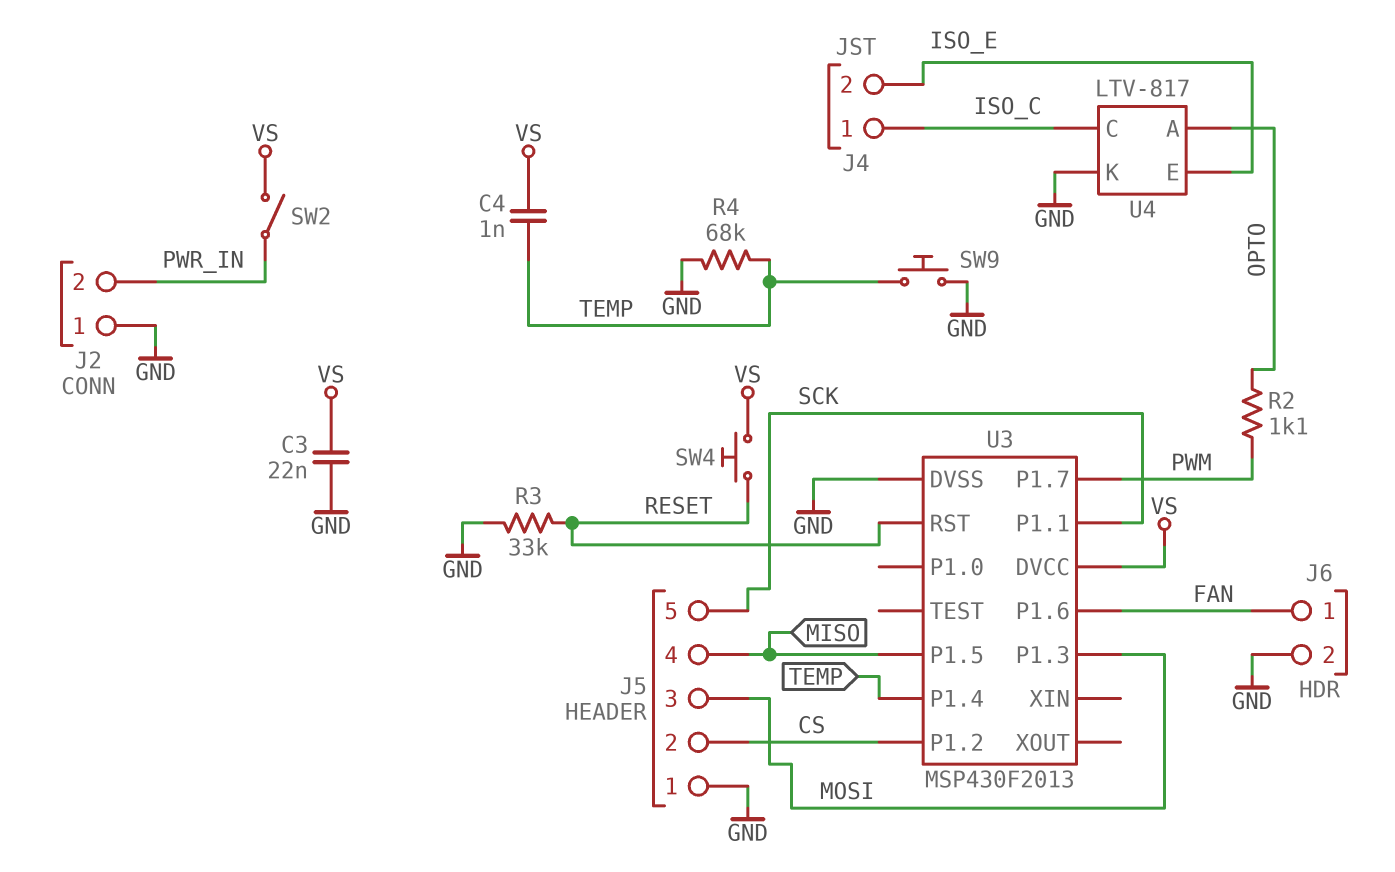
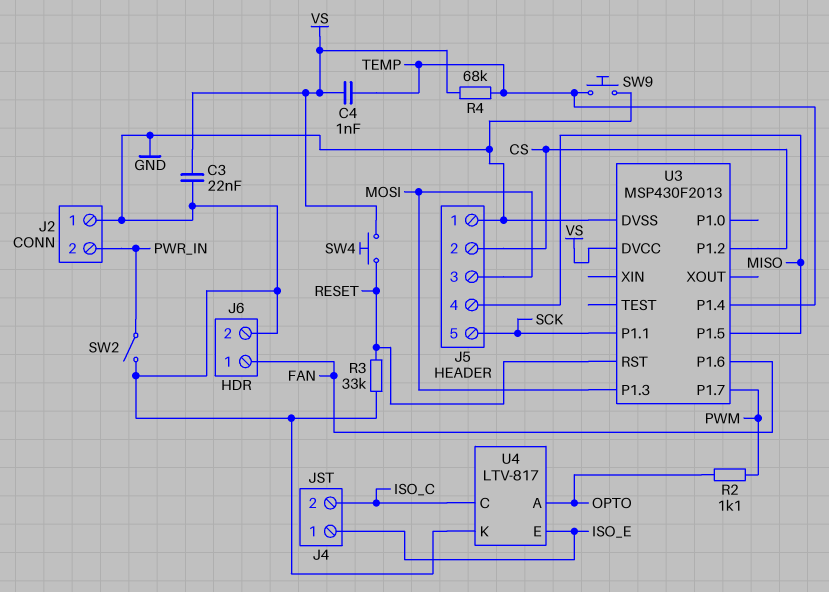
J4 pin 1: ISO_C -> ISO_E
J4 pin 2: ISO_E -> ISO_C
R4: 68k (GND, TEMP) -> 68k (TEMP, VS)
SW2: switch (PWR_IN, VS) -> switch (GND, PWR_IN)

